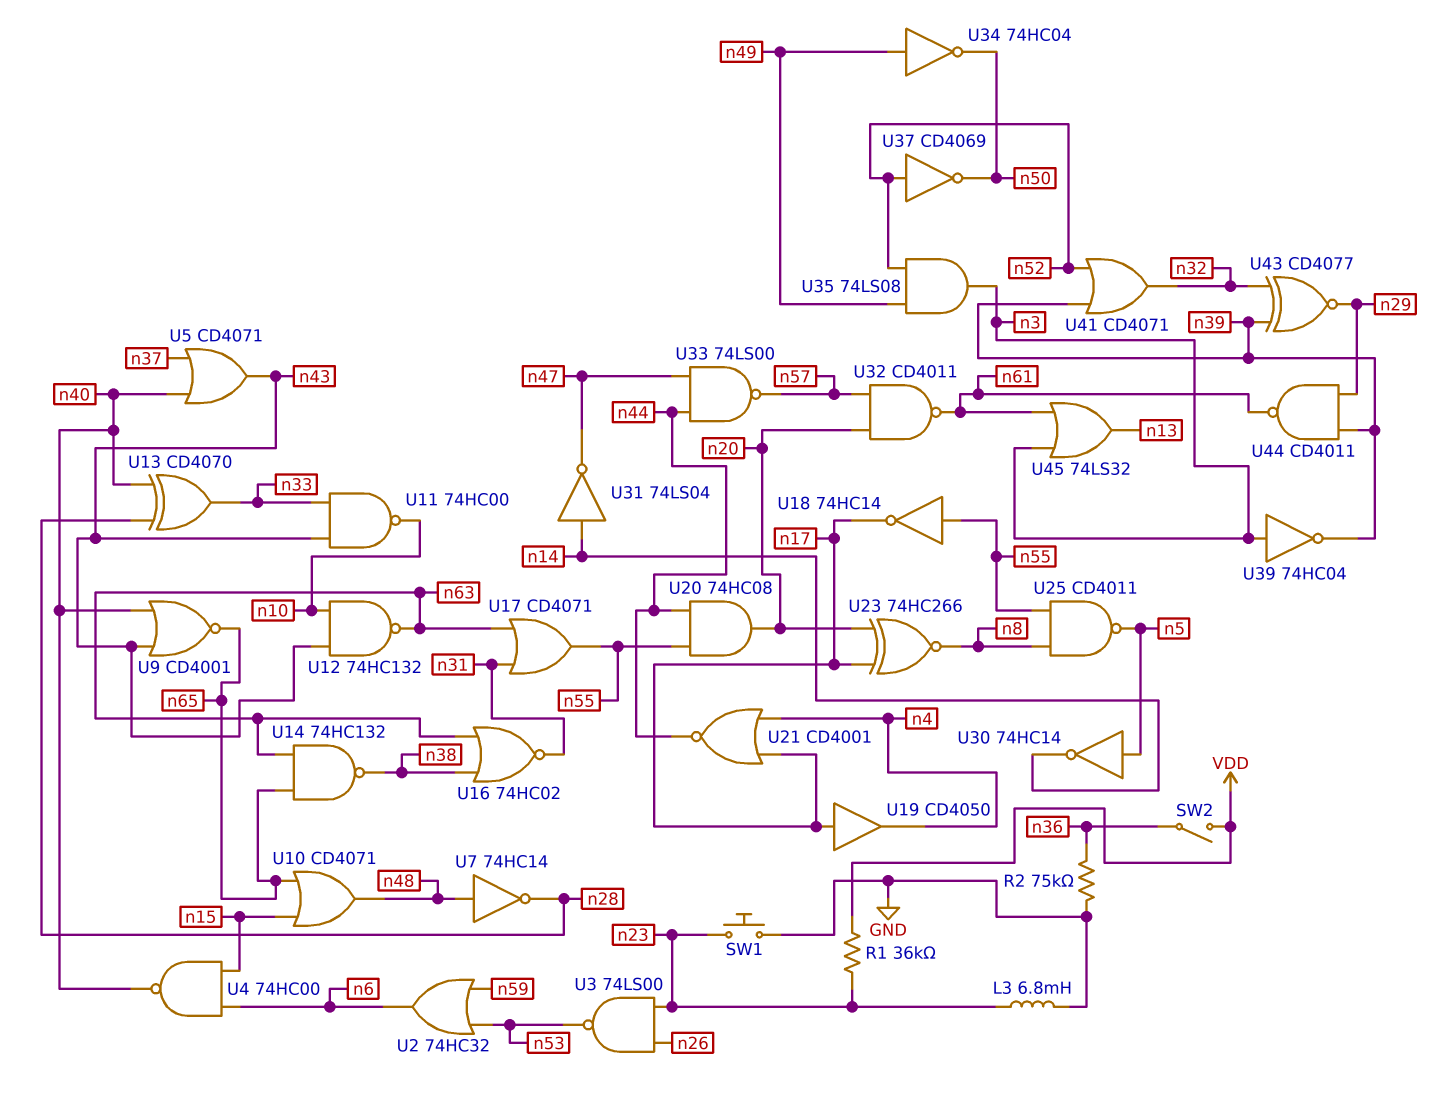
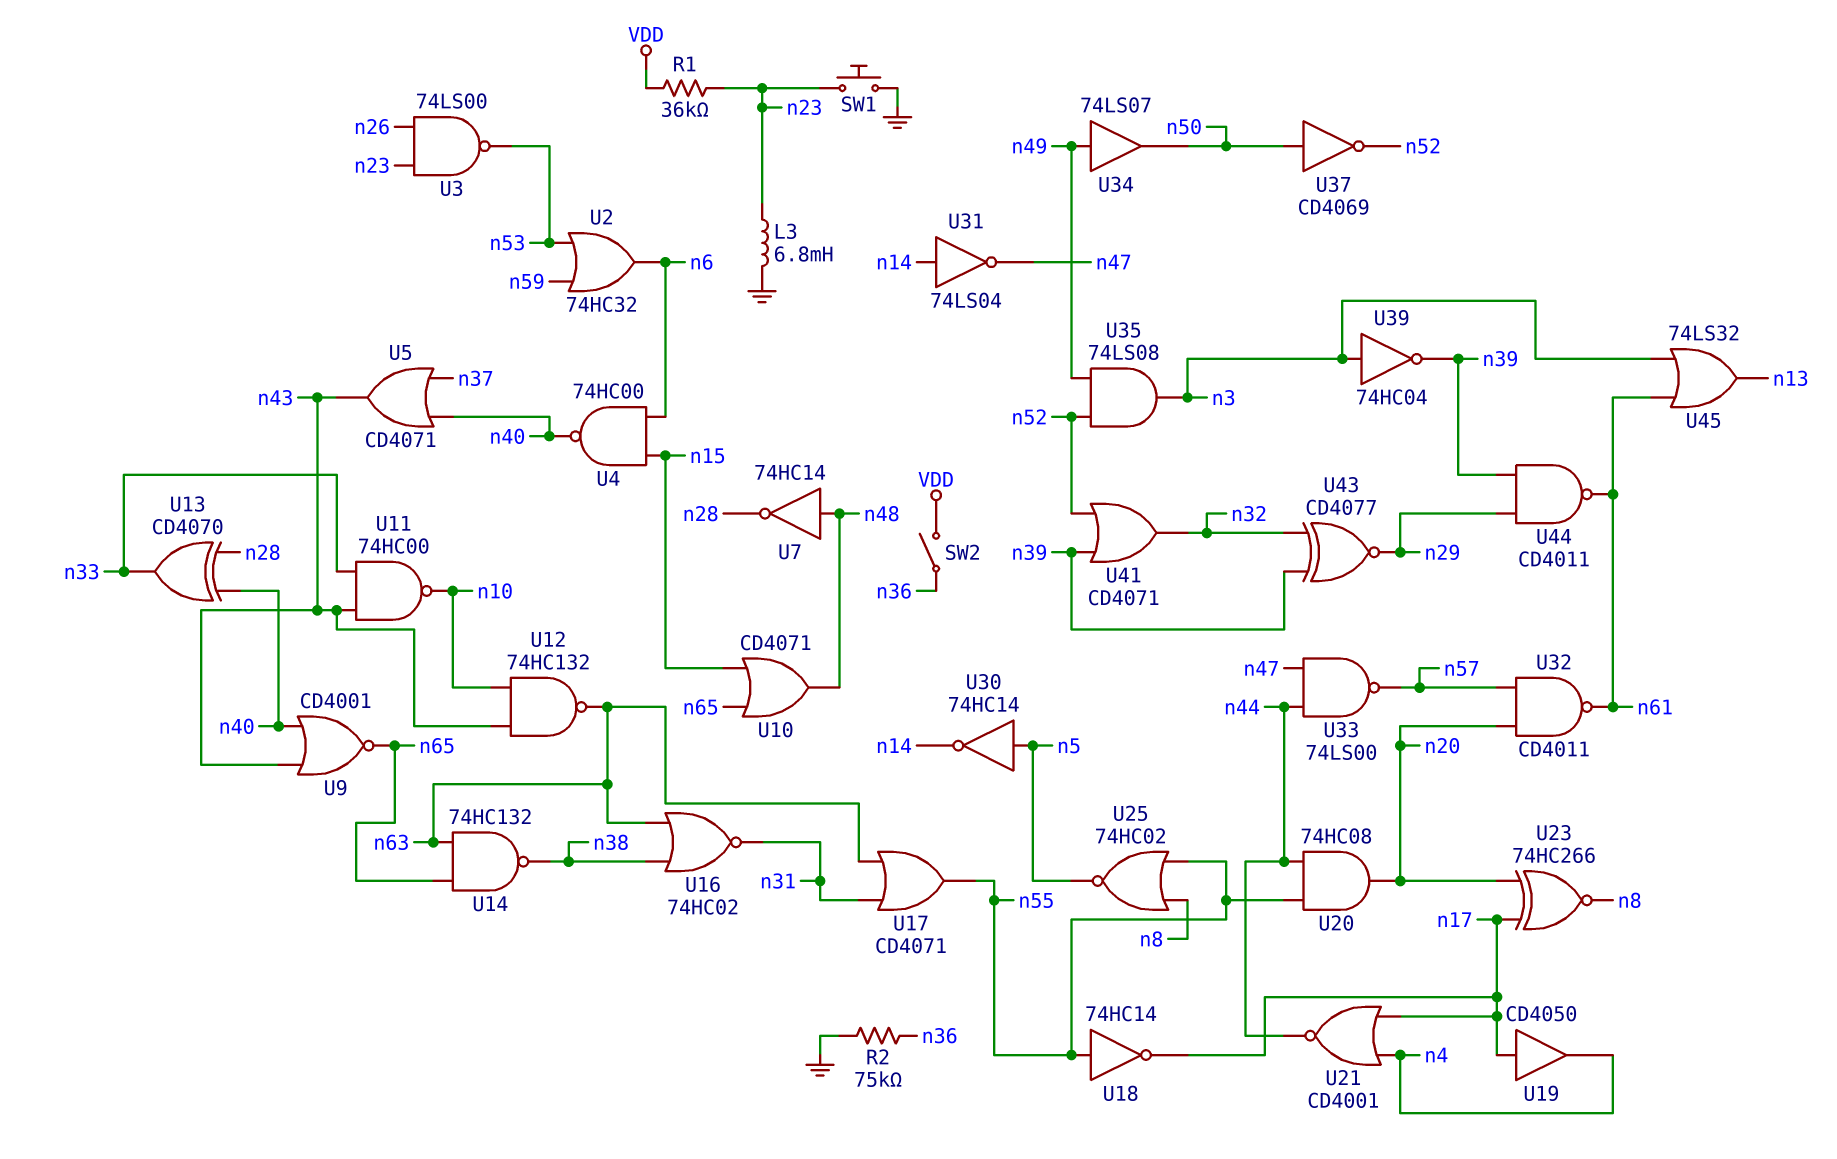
U25: NAND CD4011 (in n8, in n55, out n5) -> NOR 74HC02 (in n8, in n55, out n5)
U34: NOT 74HC04 (in n49, out n50) -> buffer 74LS07 (in n49, out n50)
U37: NOT CD4069 (in n52, out n50) -> NOT CD4069 (in n50, out n52)

